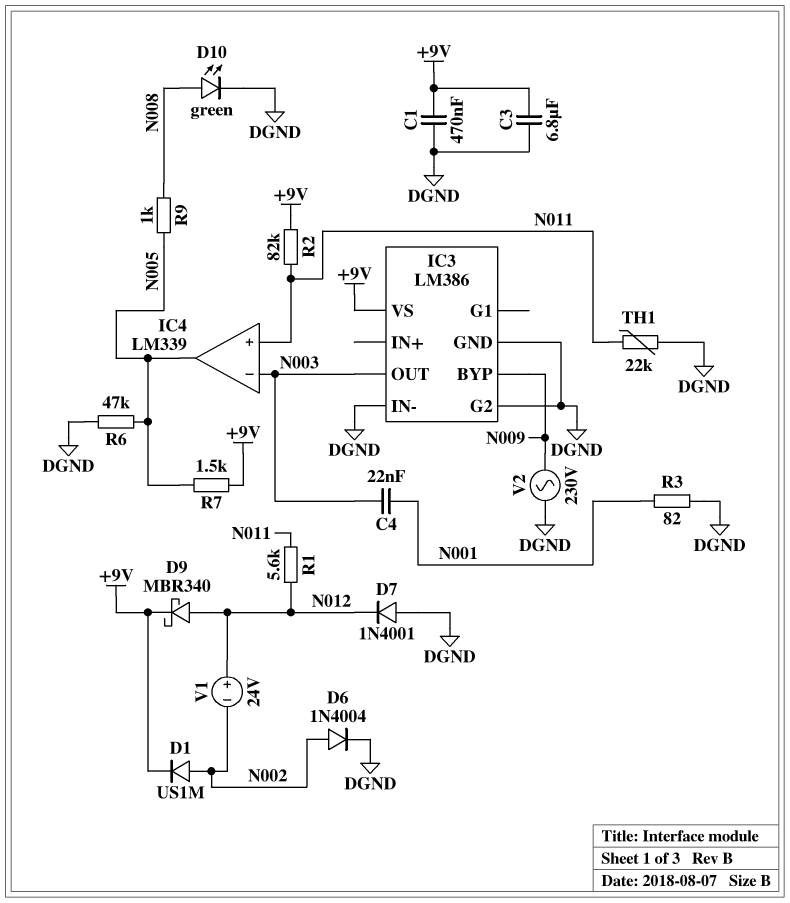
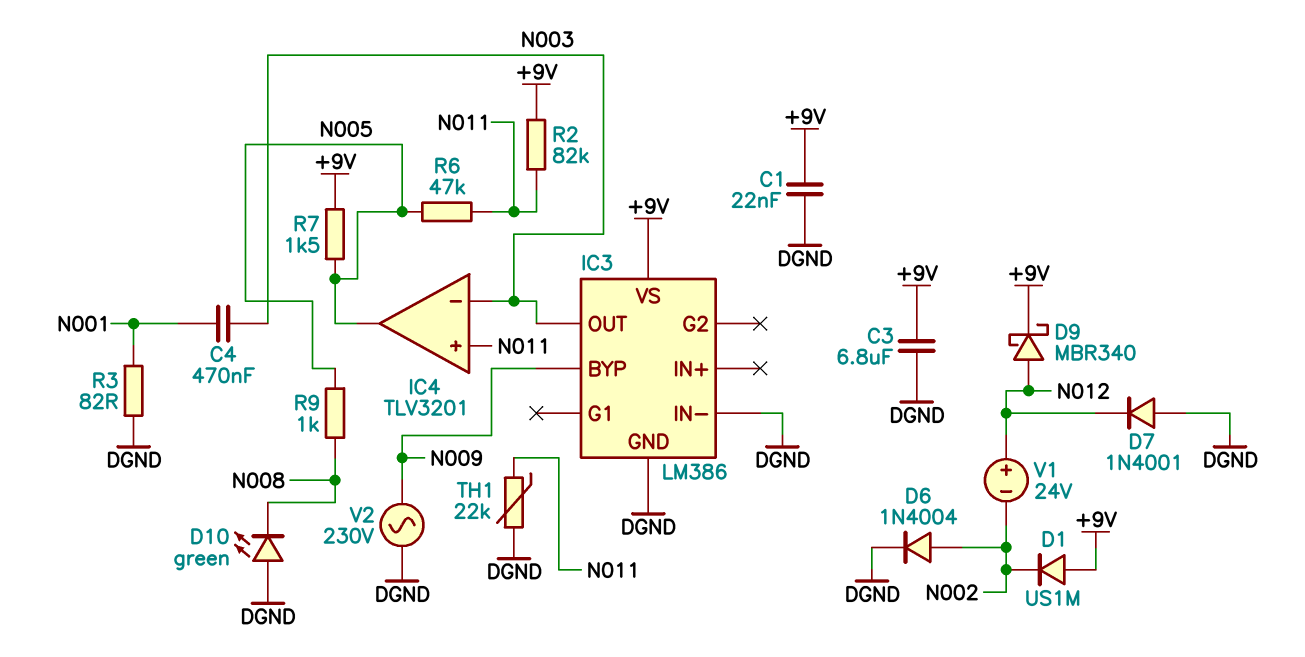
C1: 470nF (+9V, DGND) -> 22nF (+9V, DGND)
C4: 22nF (N001, N003) -> 470nF (N001, N003)
D1: diode US1M (A N002, K +9V) -> diode US1M (A +9V, K N002)
D10: LED green (A N008, K DGND) -> LED green (A DGND, K N008)
IC3 pin G2: DGND -> none
IC4: LM339 -> TLV3201
R1: 5.6k (N011, N012) -> none
R6: 47k (DGND, N005) -> 47k (N005, N011)

